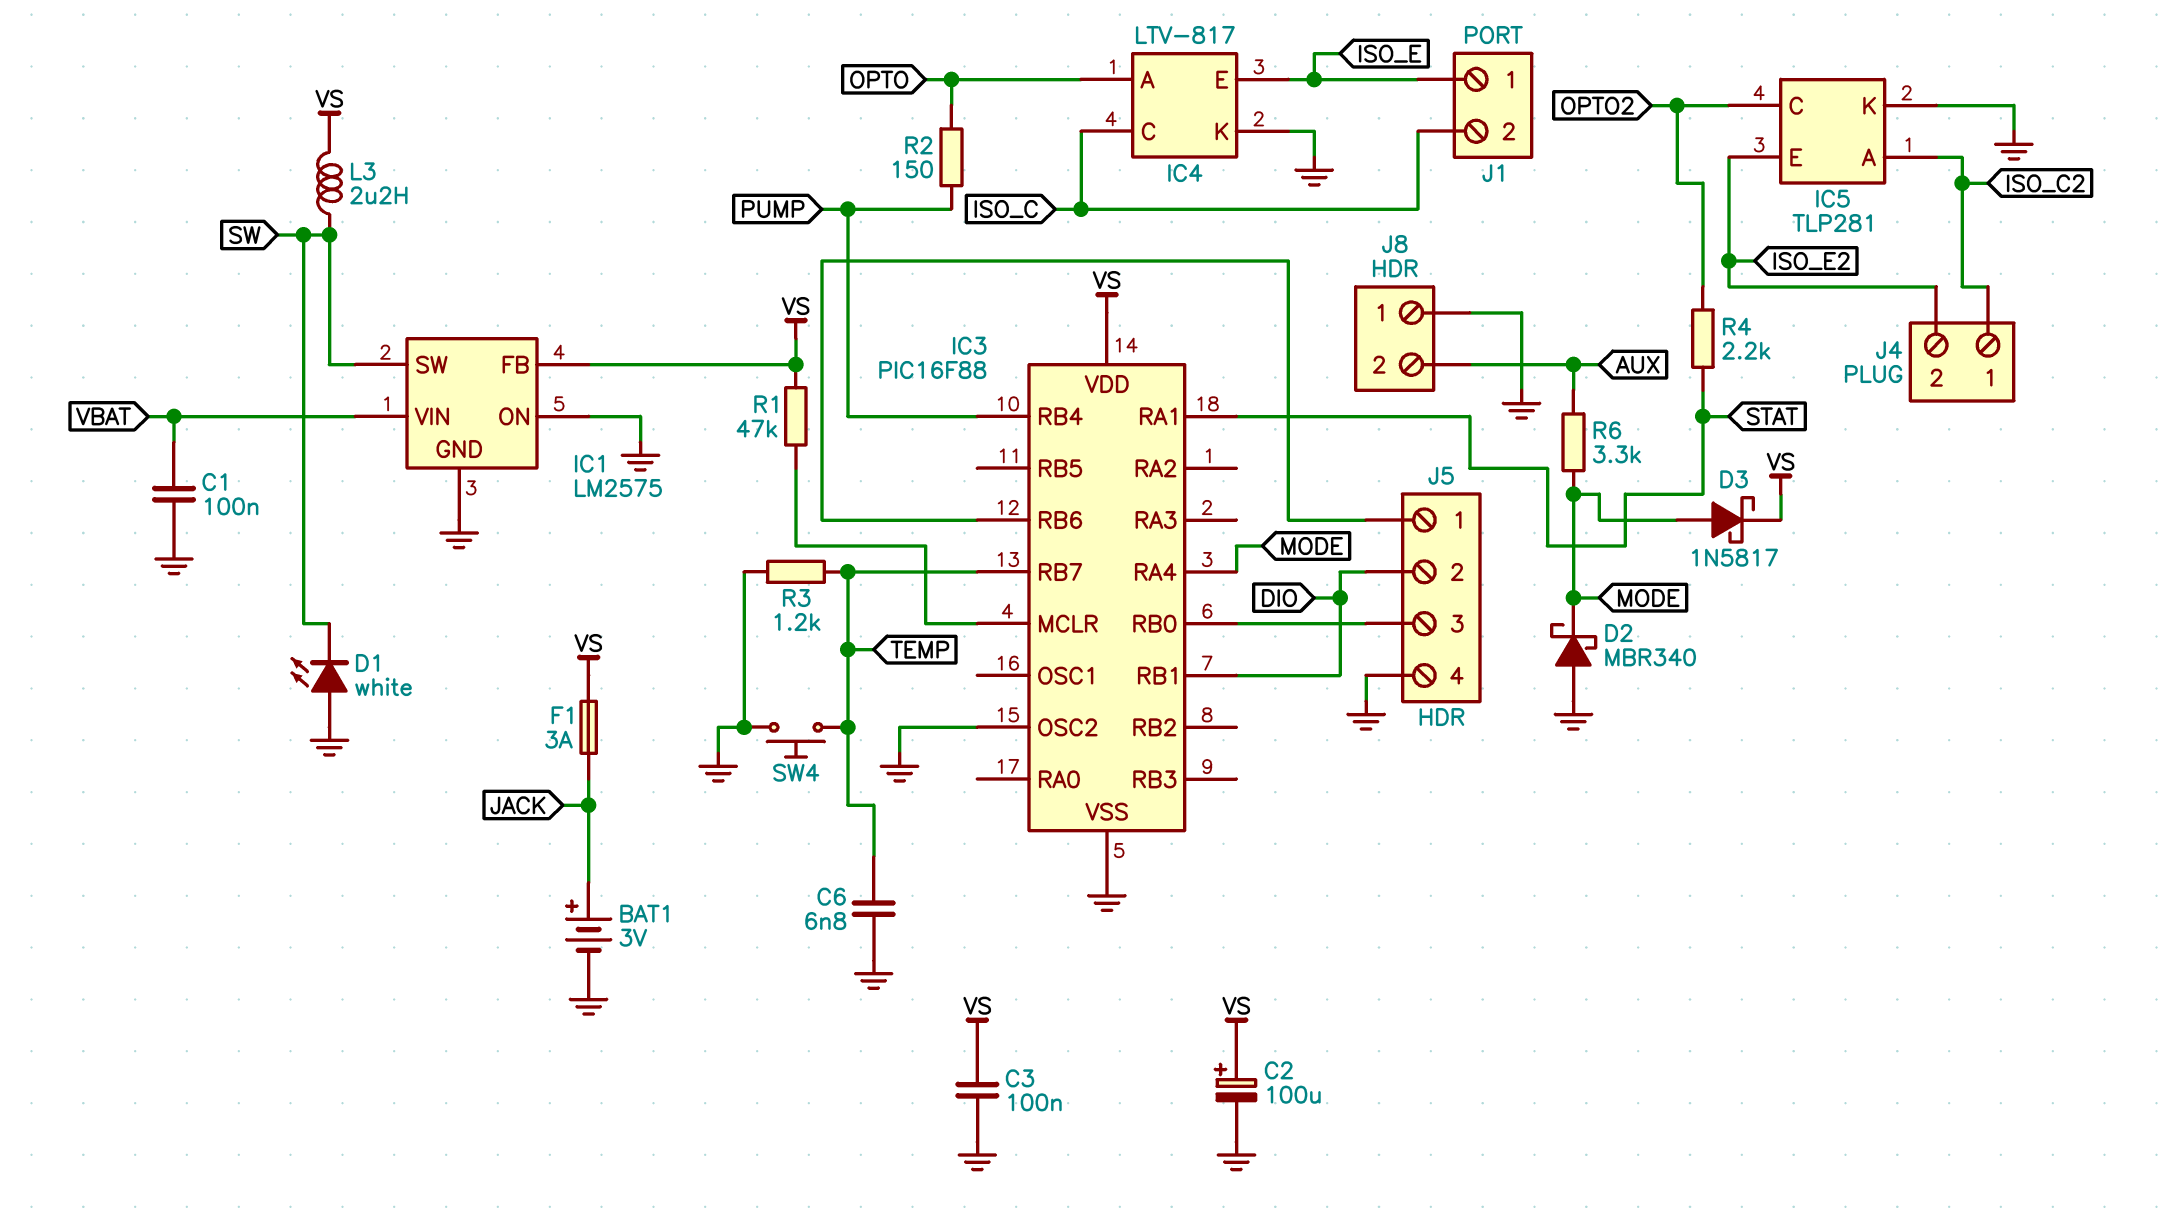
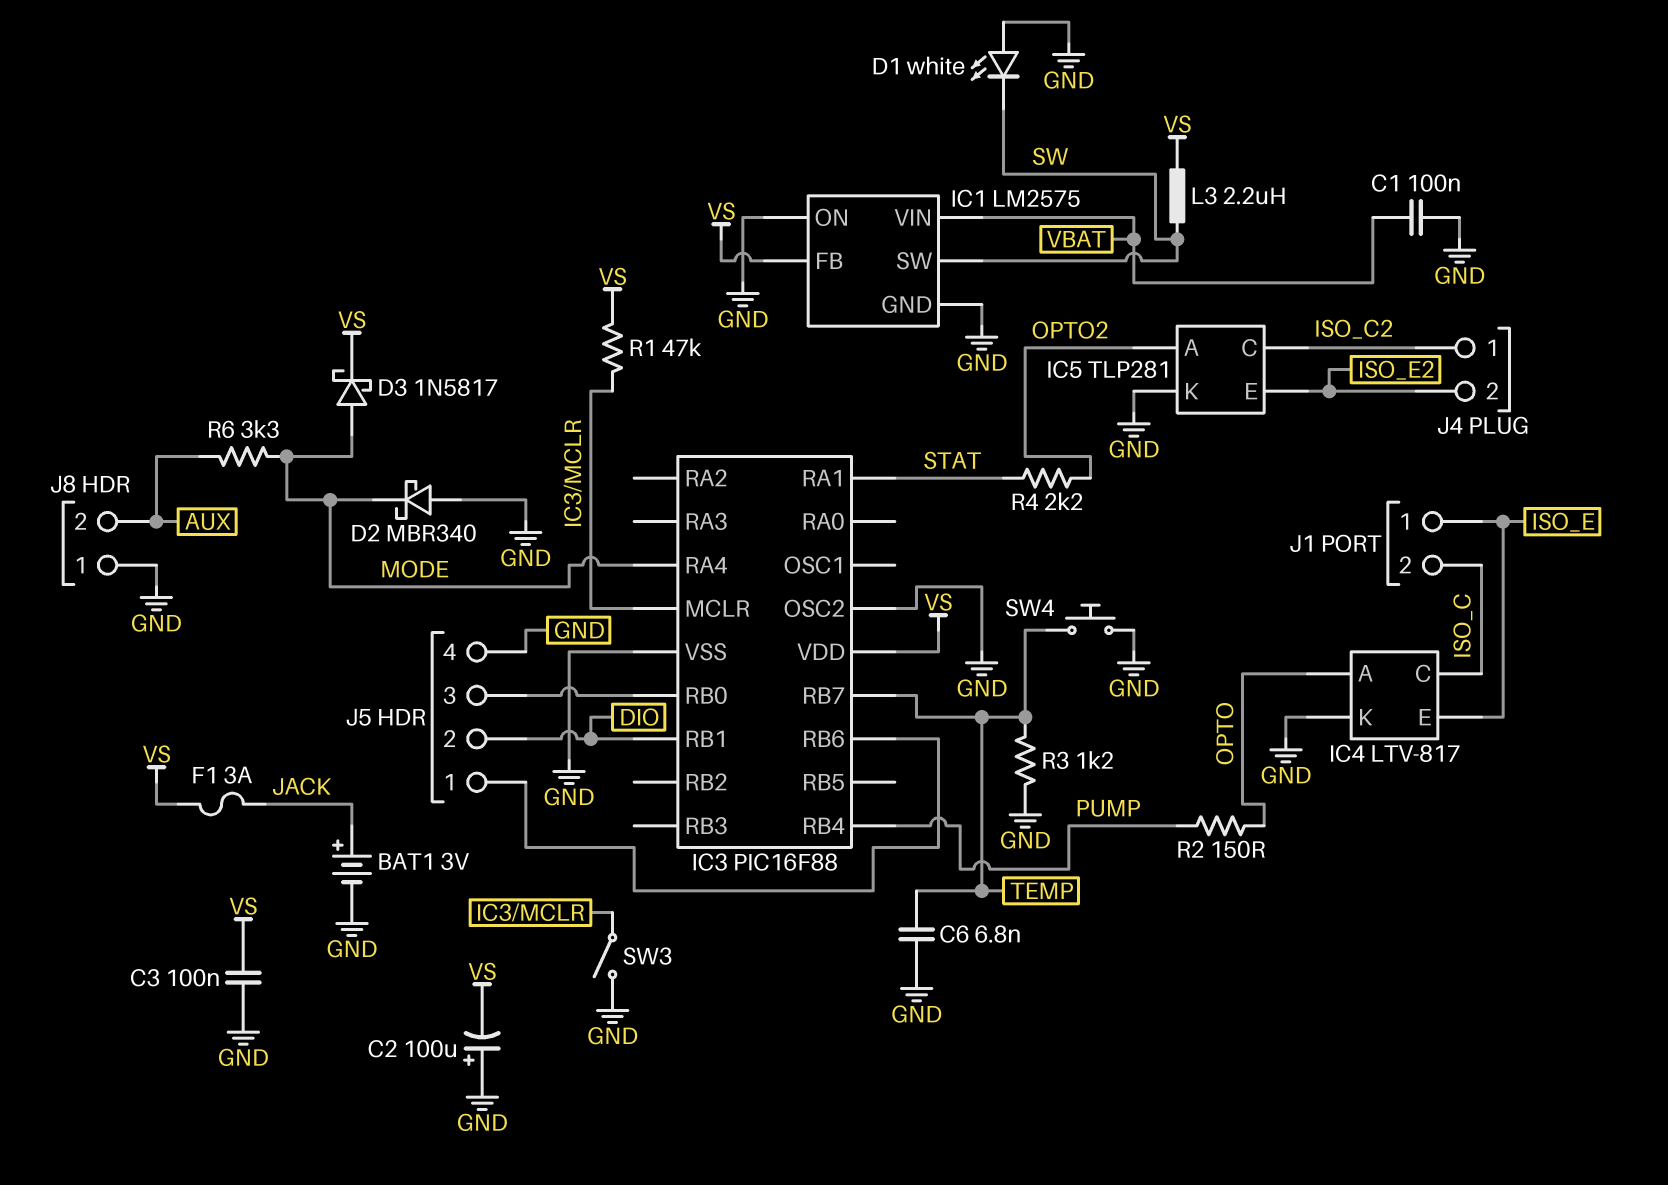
C2: 100uF (plus VS, minus GND) -> 100uF (plus GND, minus VS)
IC5 pin A: ISO_C2 -> OPTO2
IC5 pin C: OPTO2 -> ISO_C2
SW3: none -> switch (GND, IC3/MCLR)

